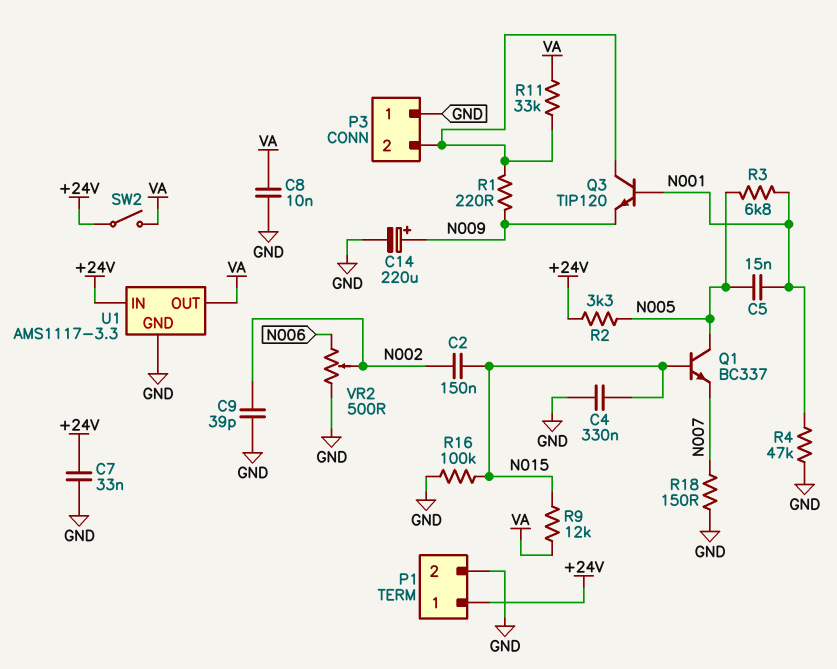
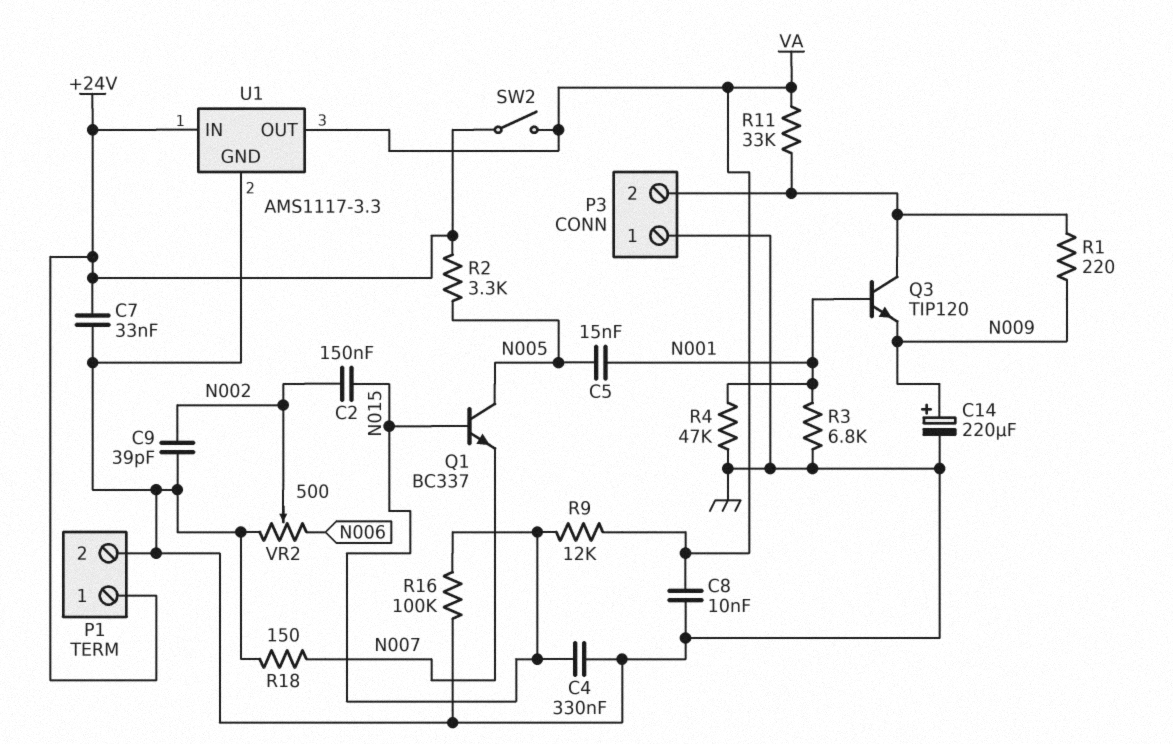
R3: 6.8k (N001, N005) -> 6.8k (GND, N001)

